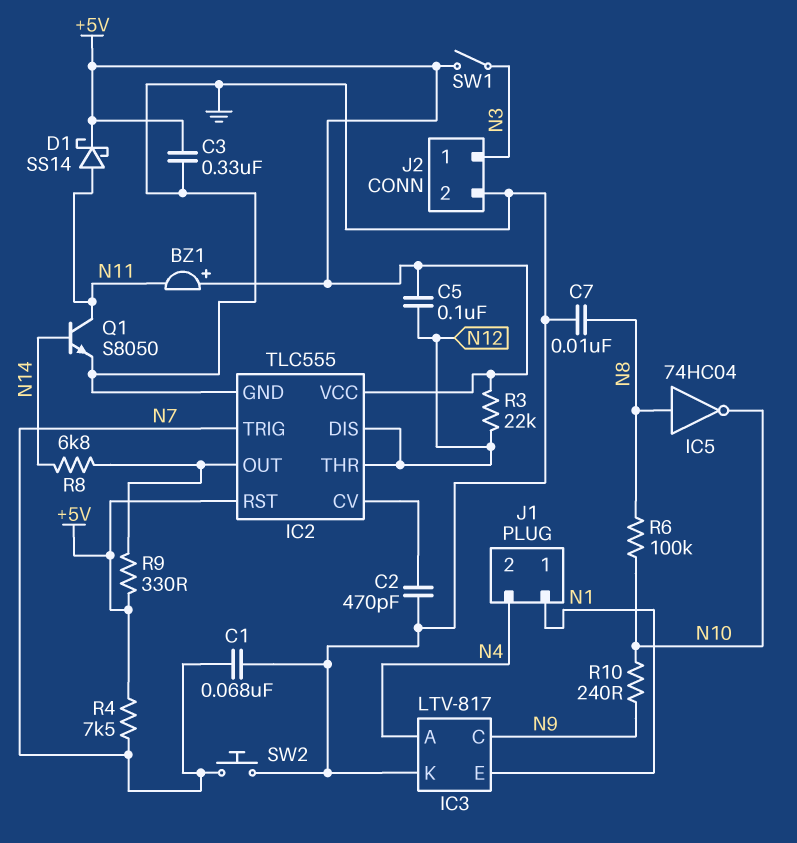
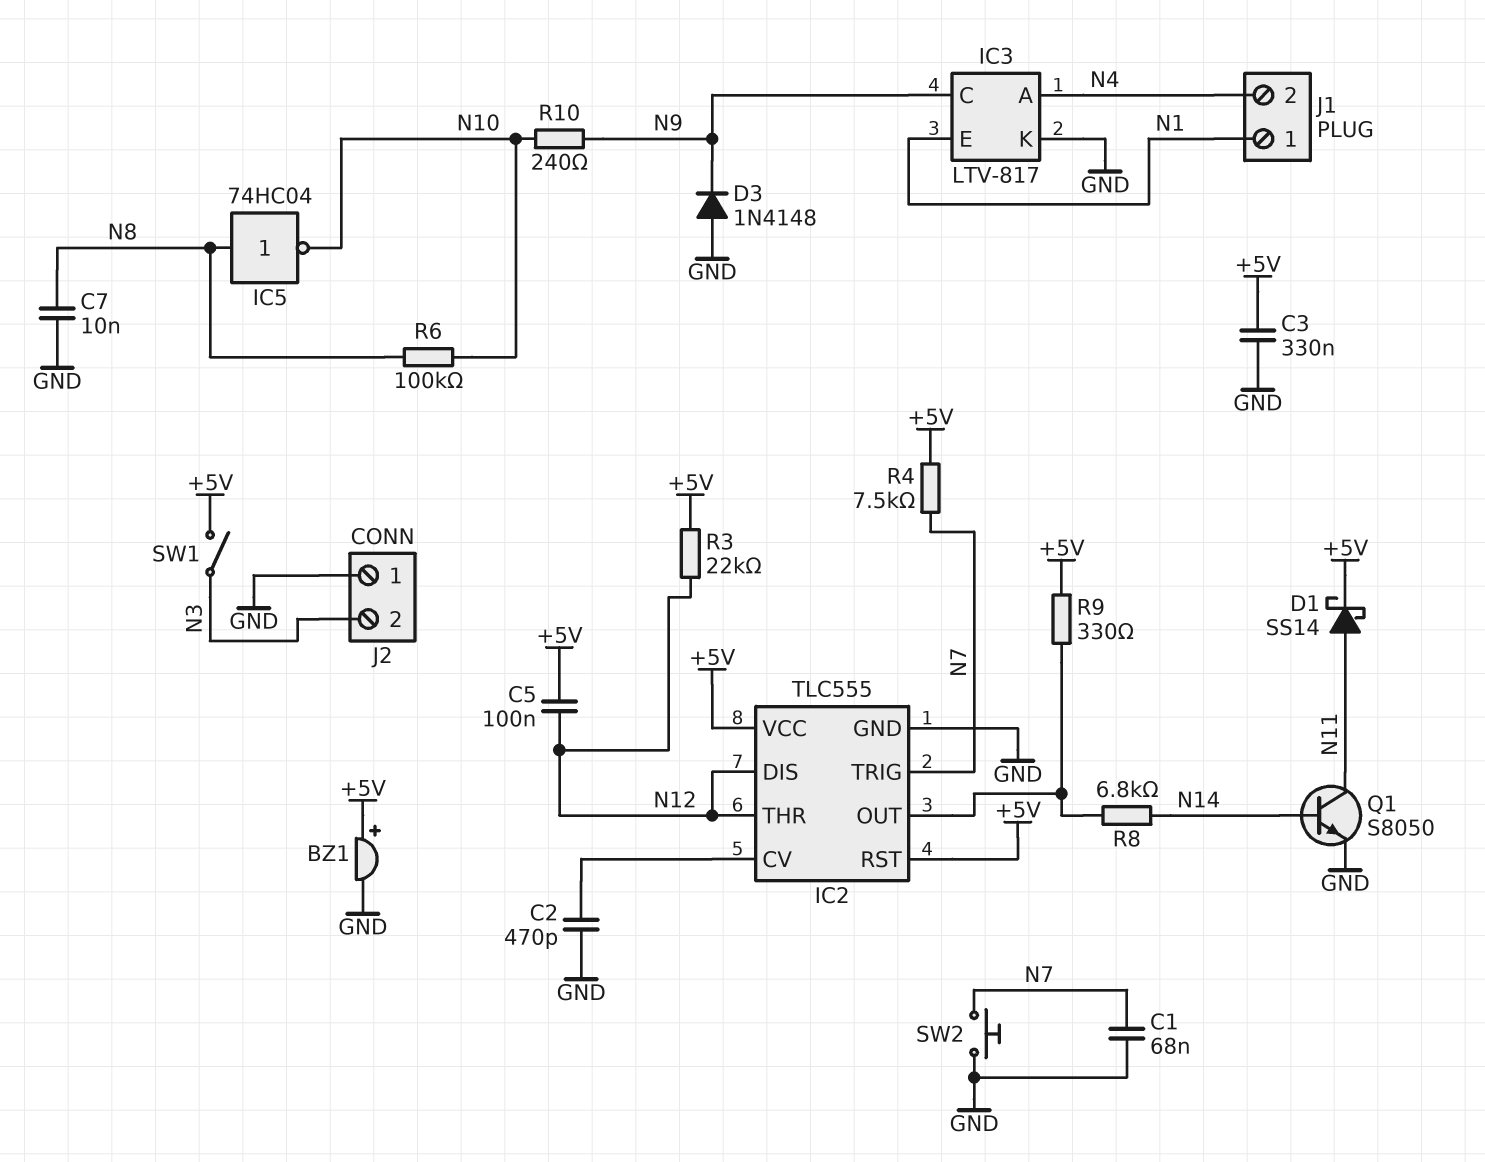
BZ1: buzzer (plus +5V, minus N11) -> buzzer (plus +5V, minus GND)
D3: none -> diode 1N4148 (A GND, K N9)
J2 pin 1: N3 -> GND
J2 pin 2: GND -> N3

